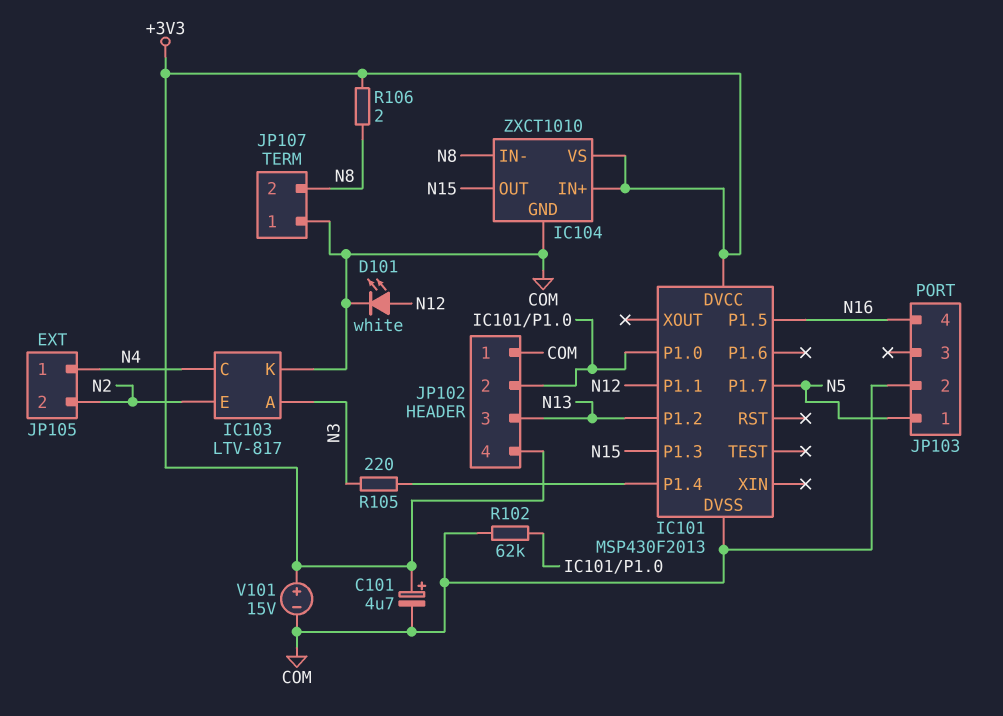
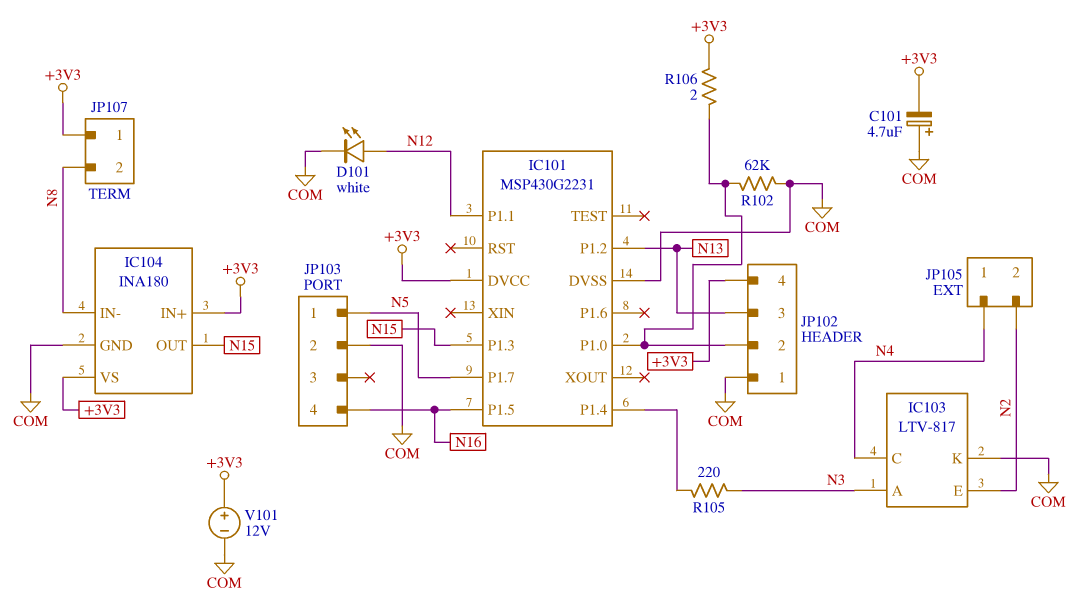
C101: 4.7uF (plus +3V3, minus COM) -> 4.7uF (plus COM, minus +3V3)
IC101: MSP430F2013 -> MSP430G2231
IC104: ZXCT1010 -> INA180
JP107 pin 1: COM -> +3V3
R106: 2 (+3V3, N8) -> 2 (+3V3, IC101/P1.0)
V101: 15V (plus +3V3, minus COM) -> 12V (plus +3V3, minus COM)

